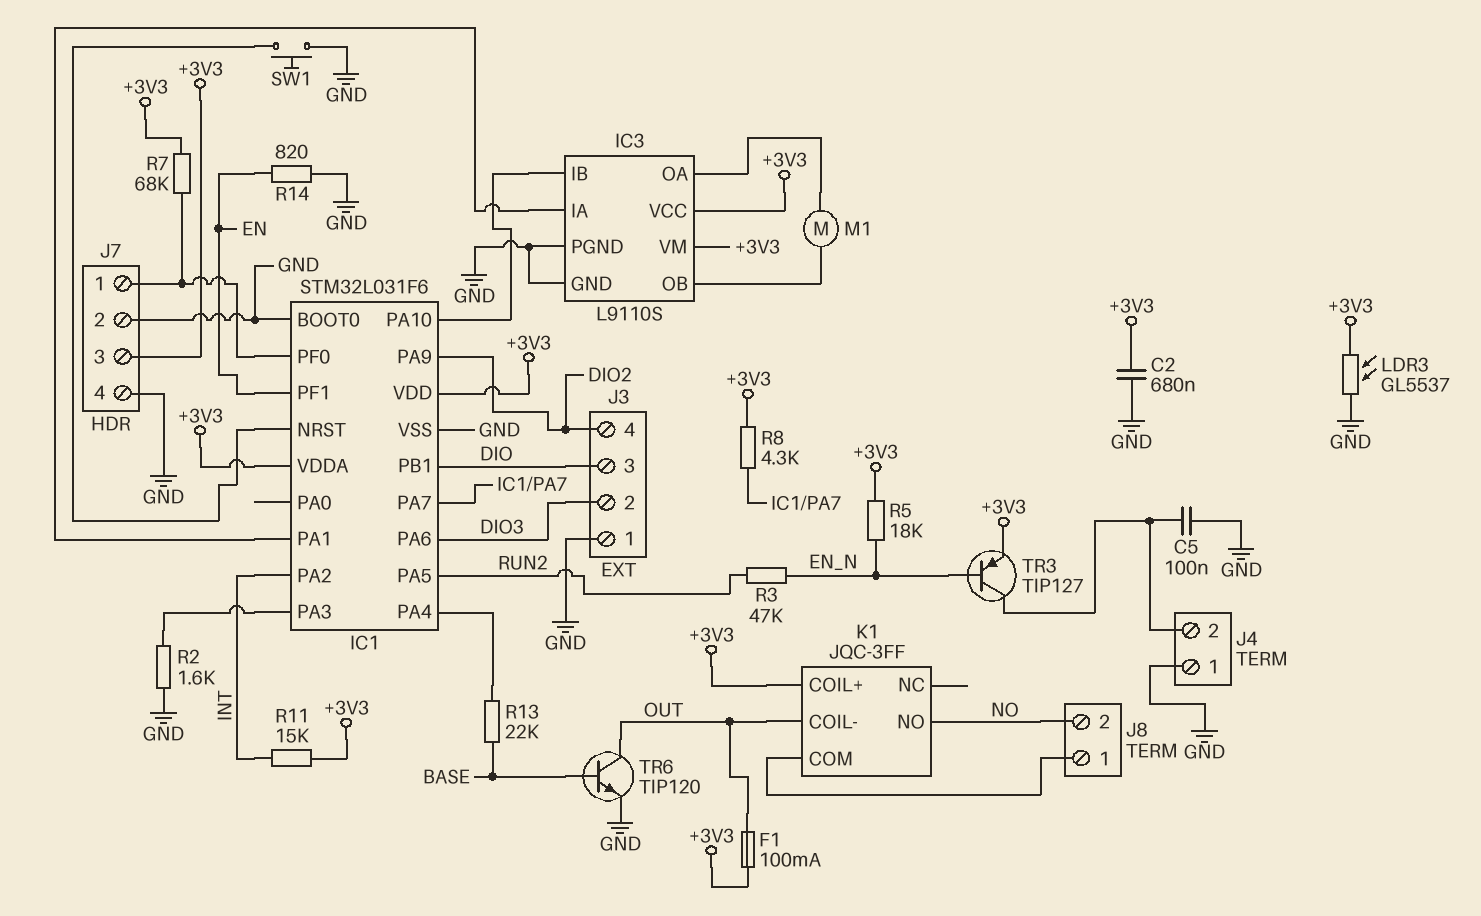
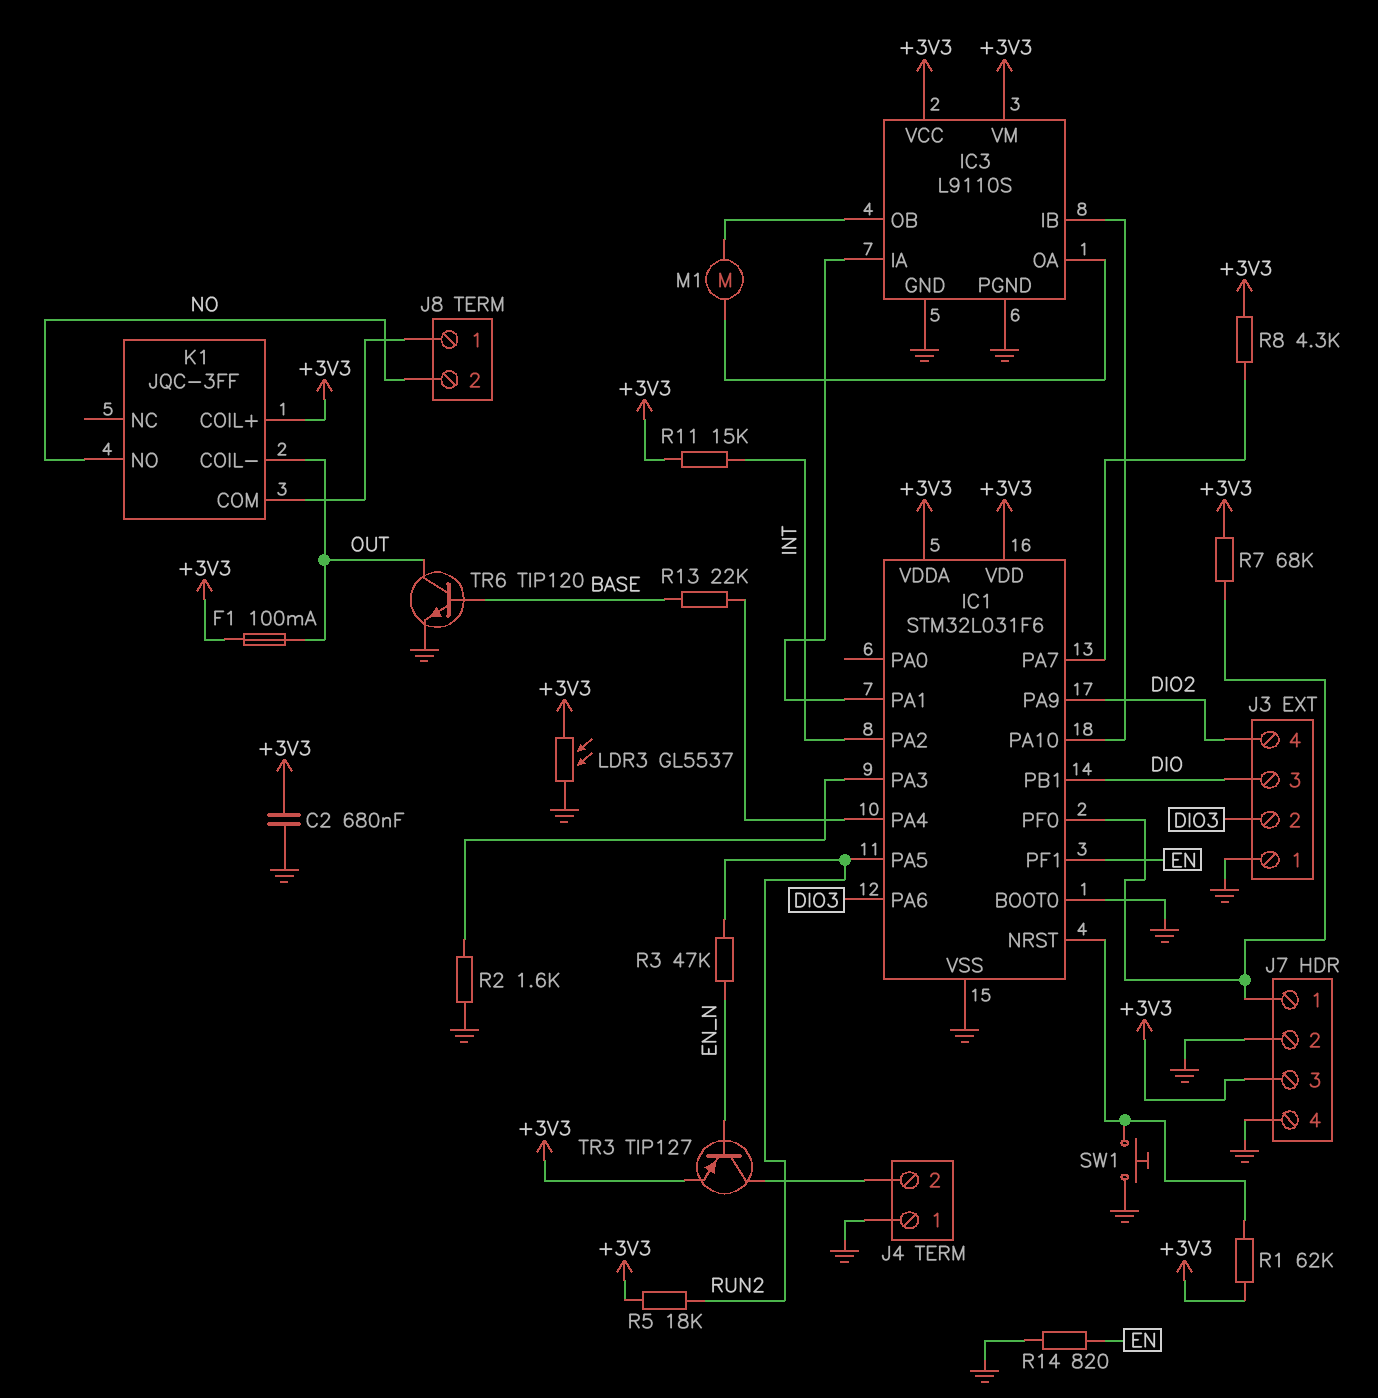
C5: 100nF (GND, J4/2) -> none
R1: none -> 62k (+3V3, IC1/NRST)
R5: 18k (+3V3, EN_N) -> 18k (+3V3, RUN2)

